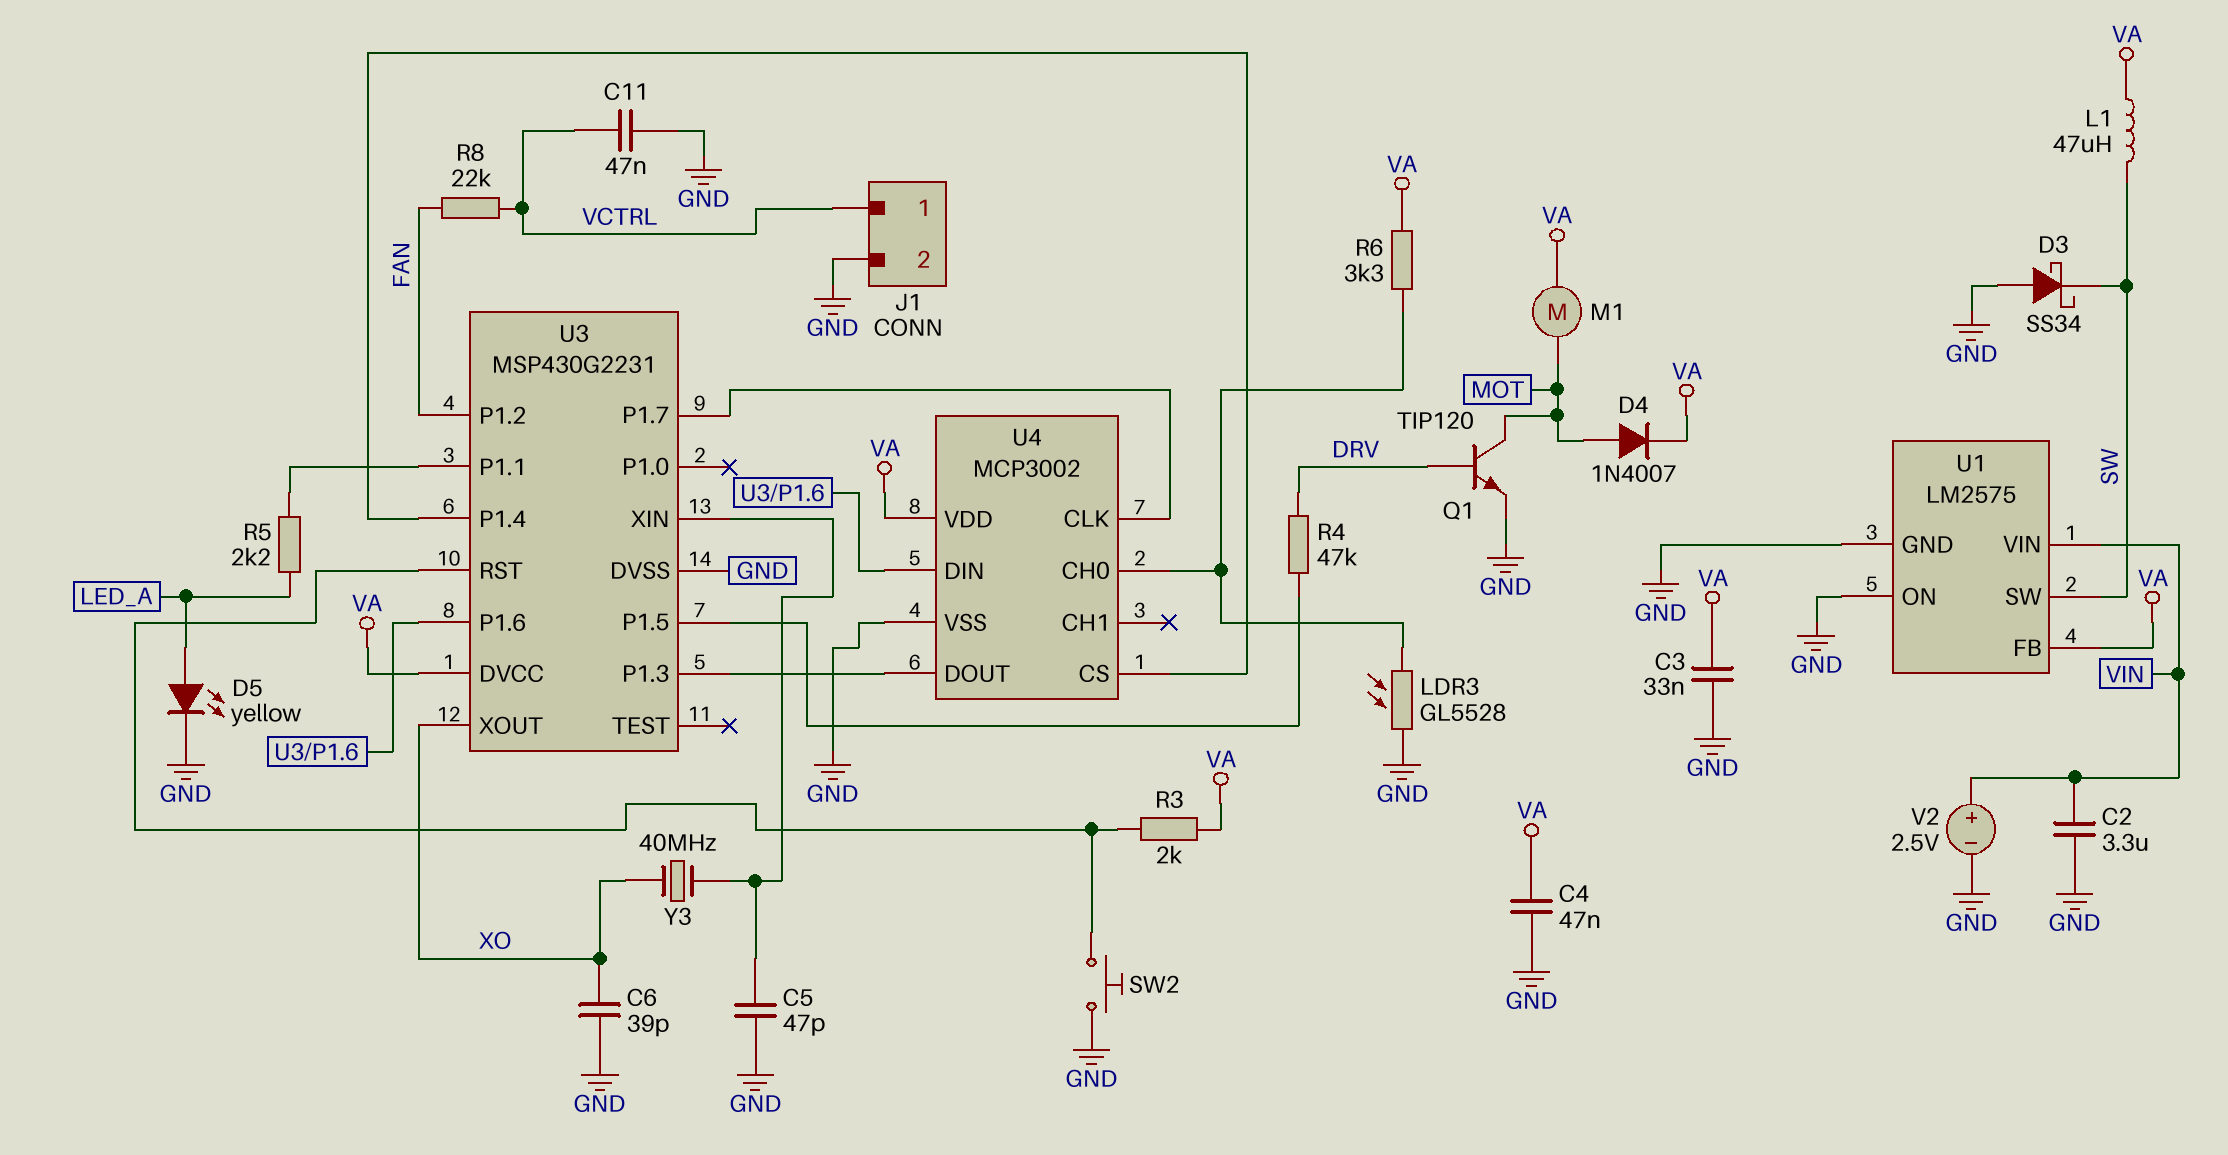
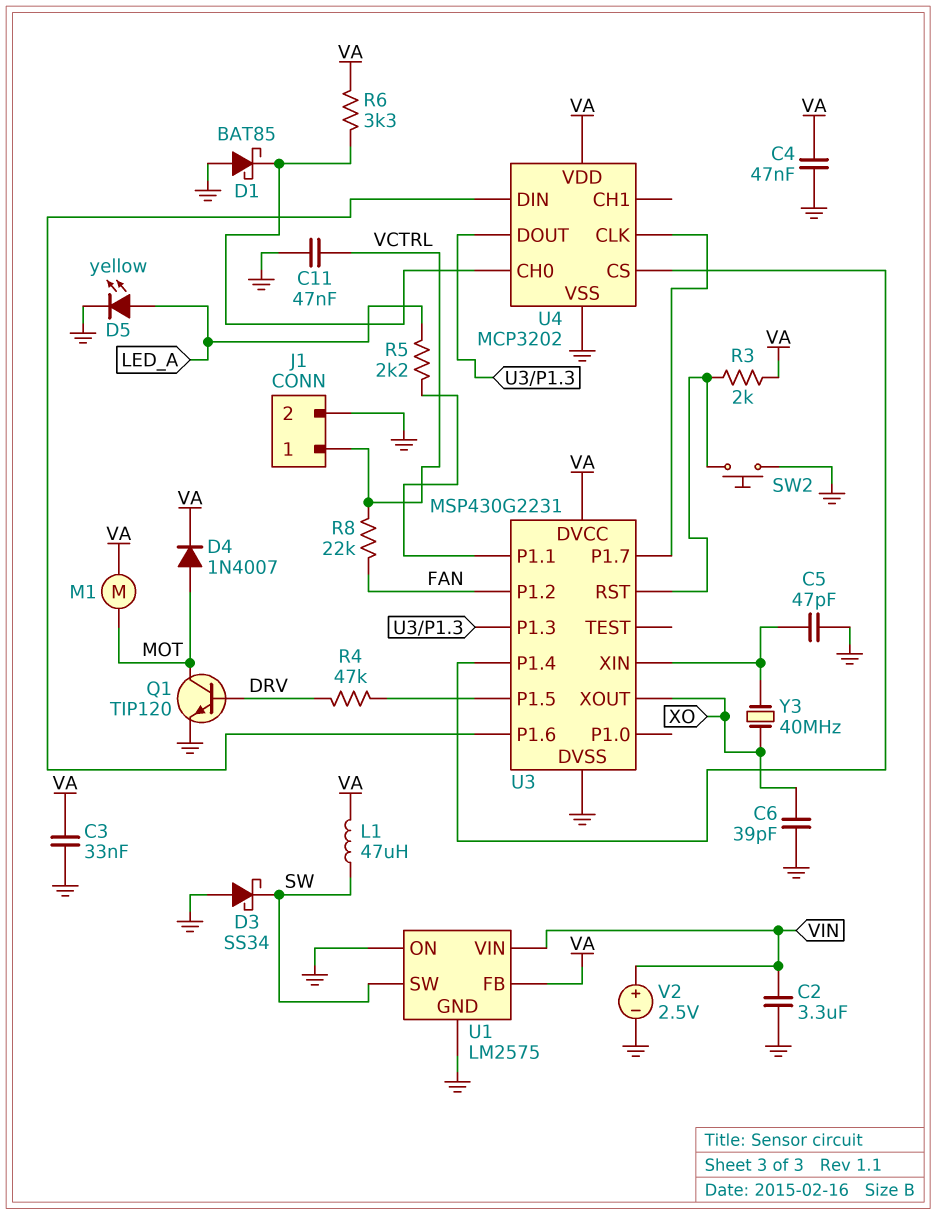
D1: none -> schottky BAT85 (A GND, K U4/CH0)
LDR3: GL5528 (GND, U4/CH0) -> none
U4: MCP3002 -> MCP3202

